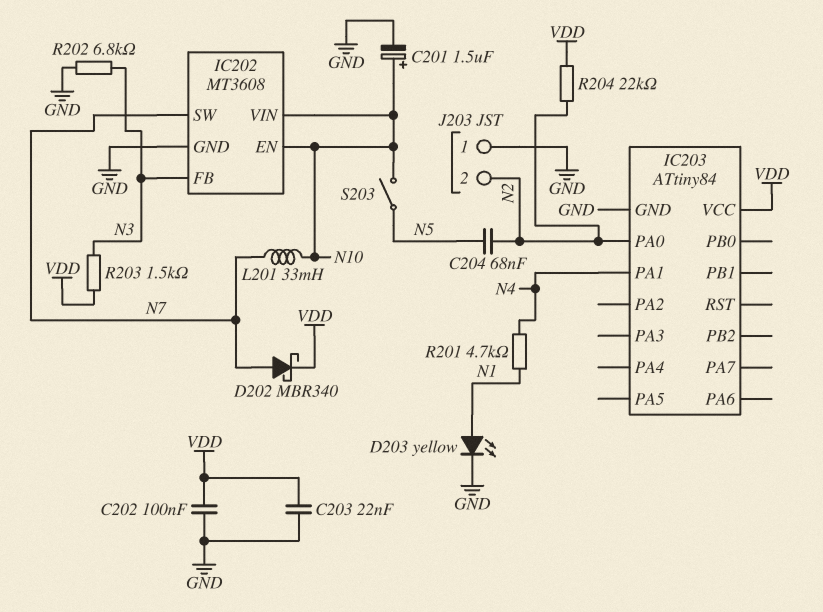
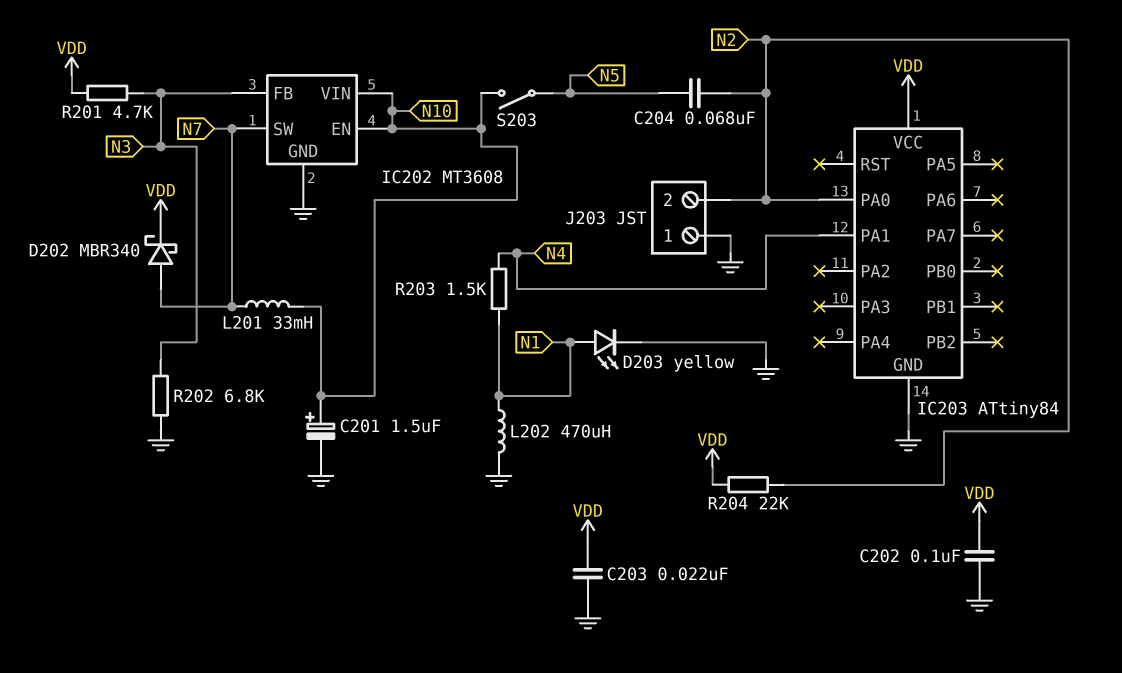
L202: none -> 470uH (GND, N1)
R201: 4.7k (N1, N4) -> 4.7k (N3, VDD)
R203: 1.5k (N3, VDD) -> 1.5k (N1, N4)

